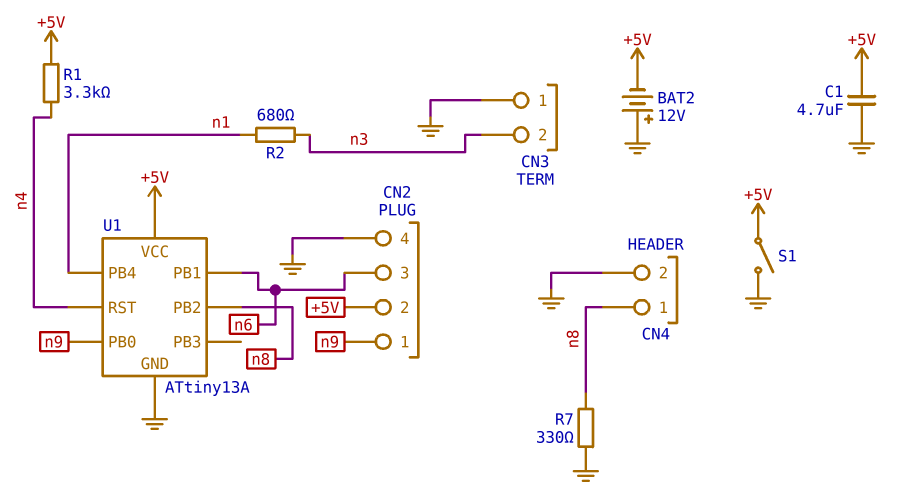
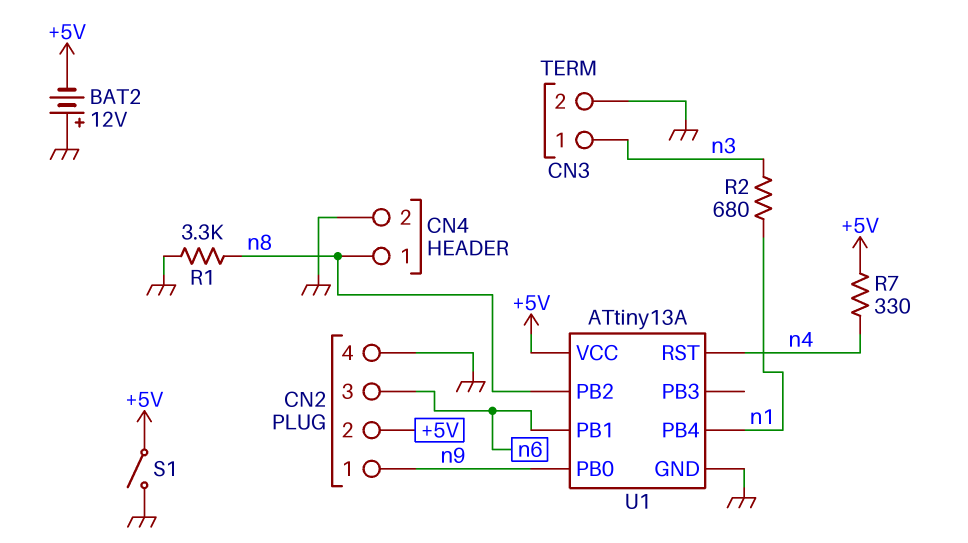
C1: 4.7uF (+5V, GND) -> none
CN3 pin 1: GND -> n3
CN3 pin 2: n3 -> GND
R1: 3.3k (+5V, n4) -> 3.3k (GND, n8)
R7: 330 (GND, n8) -> 330 (+5V, n4)

